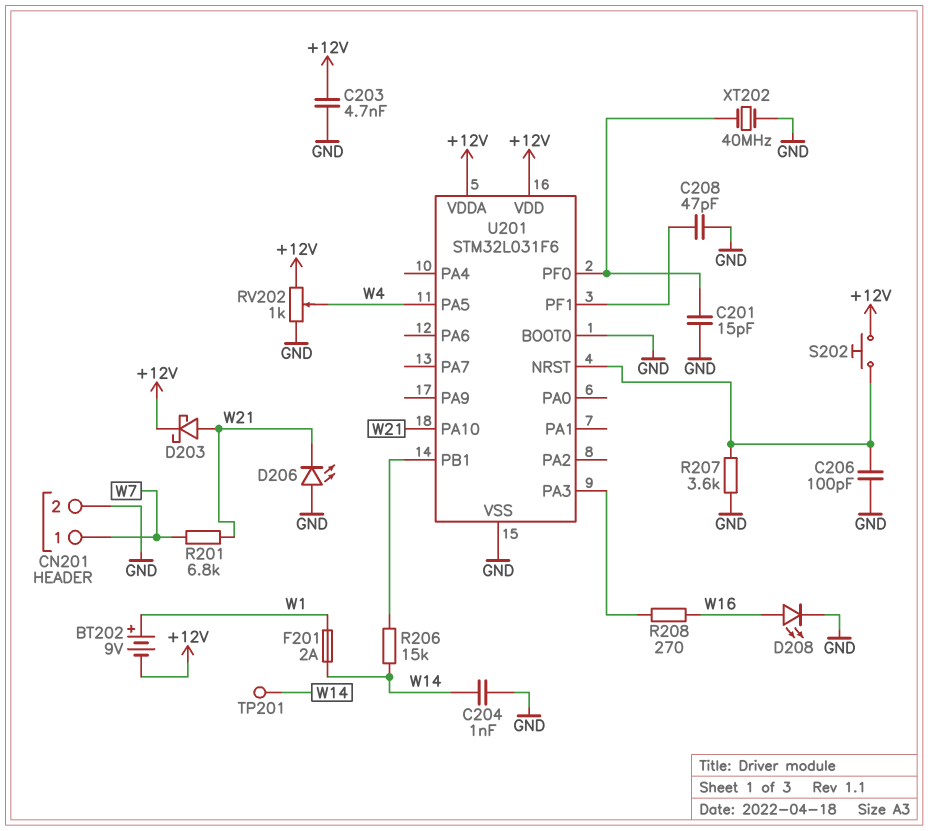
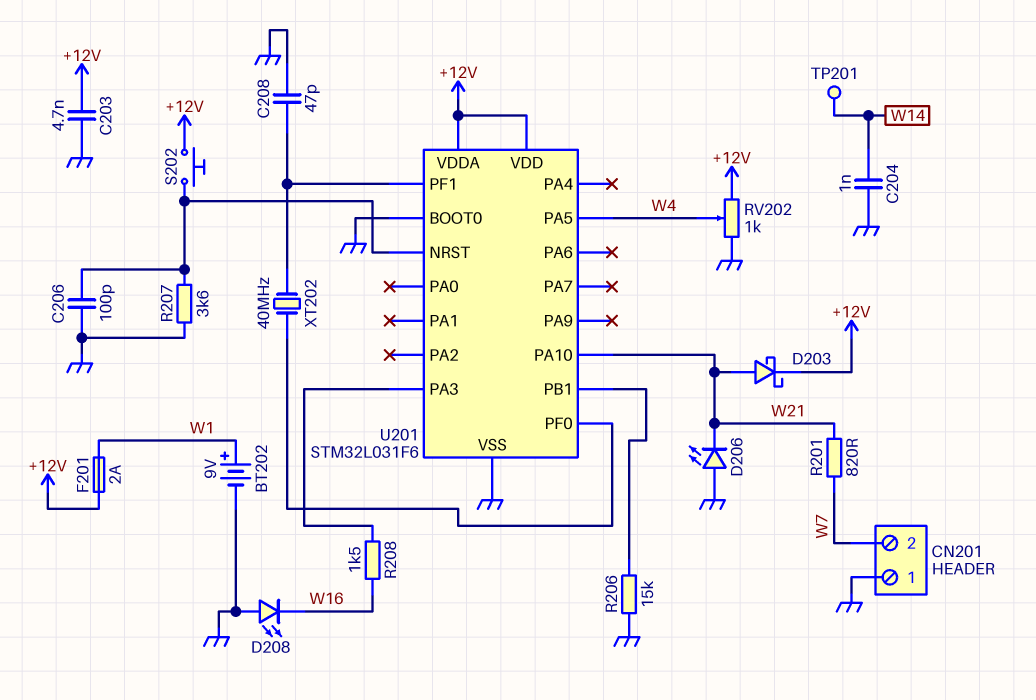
BT202: 9V (plus W1, minus +12V) -> 9V (plus W1, minus GND)
C201: 15pF (GND, U201/PF0) -> none
CN201 pin 1: W7 -> GND
CN201 pin 2: GND -> W7
D208: LED (A W16, K GND) -> LED (A GND, K W16)
F201: 2A (W1, W14) -> 2A (+12V, W1)
R201: 6.8k (W7, W21) -> 820 (W7, W21)
R206: 15k (U201/PB1, W14) -> 15k (GND, U201/PB1)
R208: 270 (U201/PA3, W16) -> 1.5k (U201/PA3, W16)
XT202: 40MHz (GND, U201/PF0) -> 40MHz (U201/PF0, U201/PF1)

